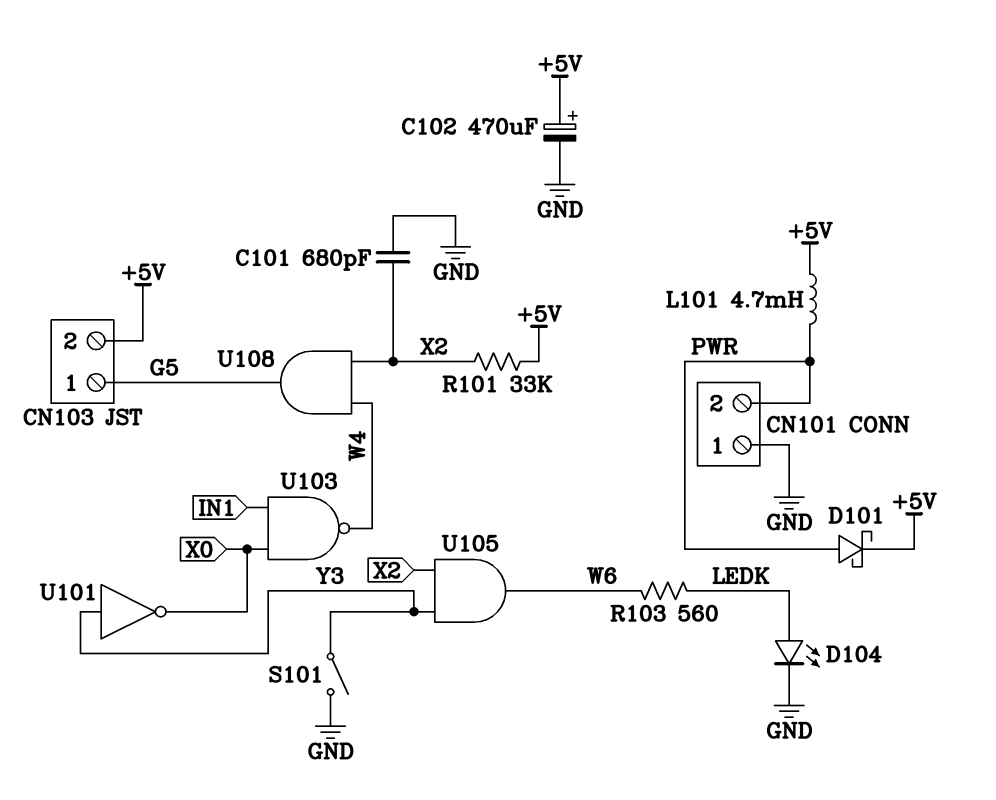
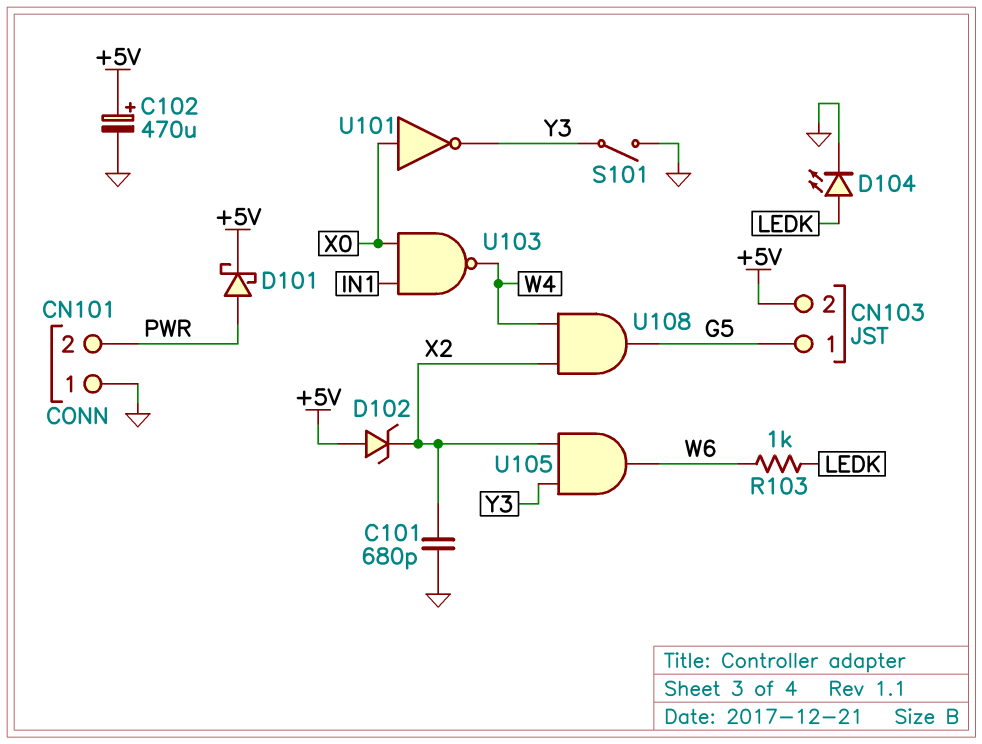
D102: none -> zener (A +5V, K X2)
L101: 4.7mH (+5V, PWR) -> none
R101: 33k (+5V, X2) -> none
R103: 560 (LEDK, W6) -> 1k (LEDK, W6)
U101: NOT (in Y3, out X0) -> NOT (in X0, out Y3)

